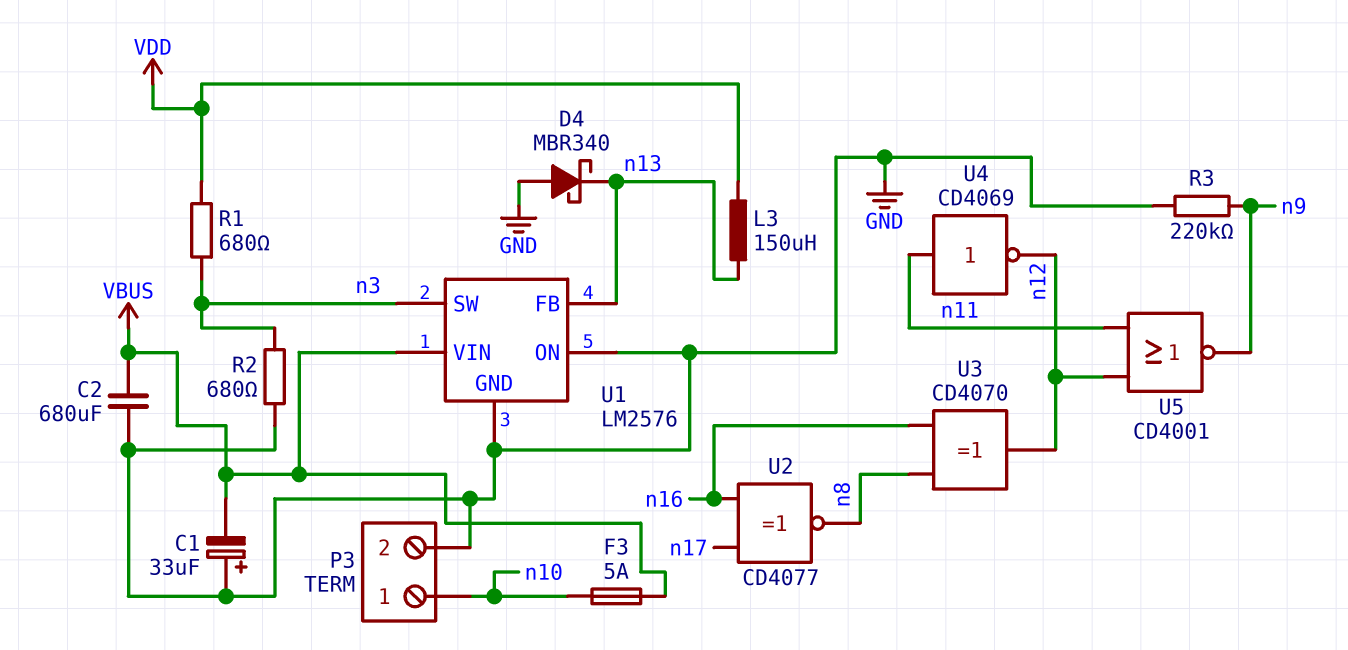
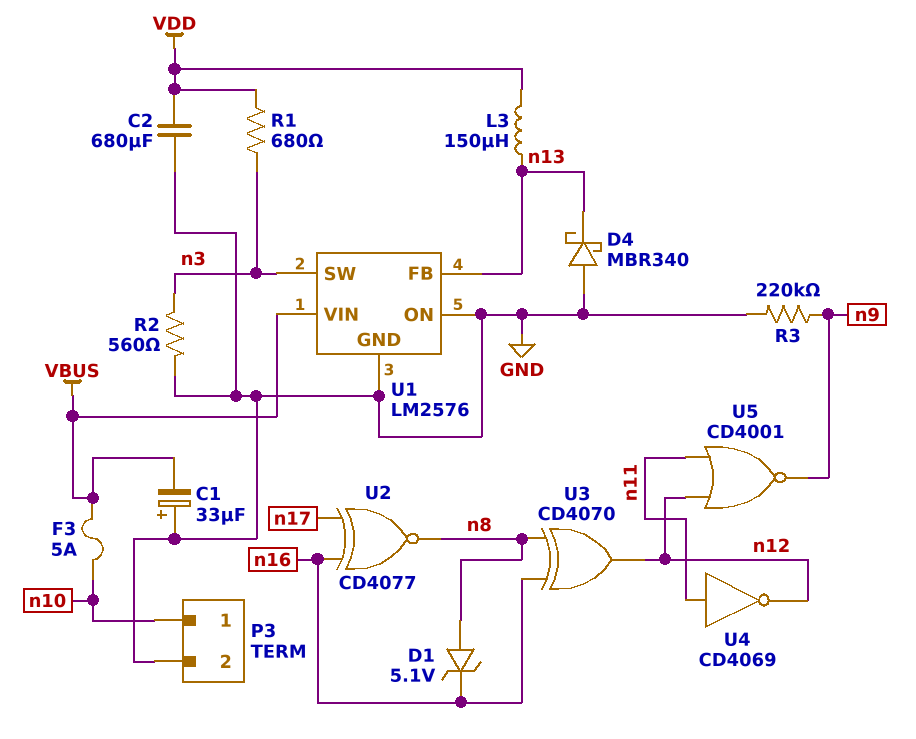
C2: 680uF (GND, VBUS) -> 680uF (GND, VDD)
D1: none -> zener 5.1V (A n8, K n16)
R2: 680 (GND, n3) -> 560 (GND, n3)

